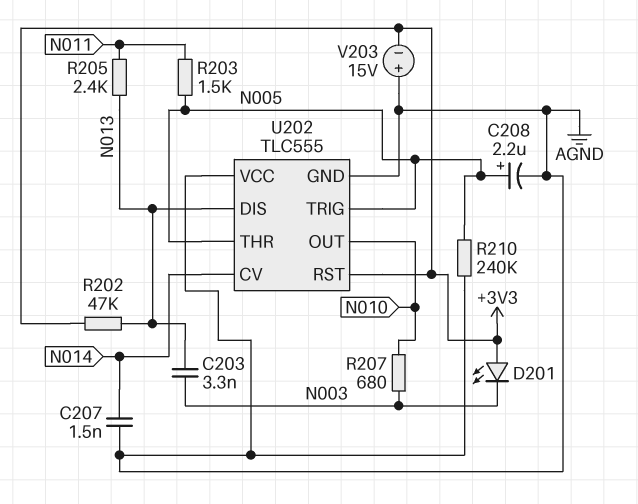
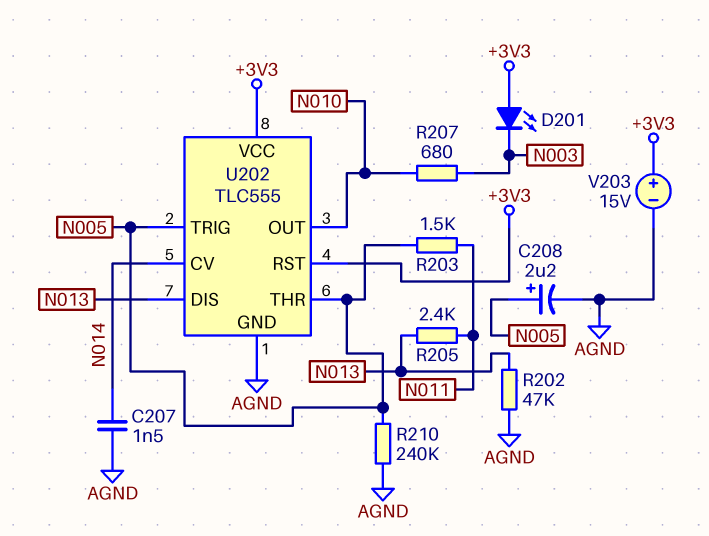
C203: 3.3nF (N003, N013) -> none
R202: 47k (+3V3, N013) -> 47k (AGND, N013)
U202 pin VCC: AGND -> +3V3
V203: 15V (plus AGND, minus +3V3) -> 15V (plus +3V3, minus AGND)

